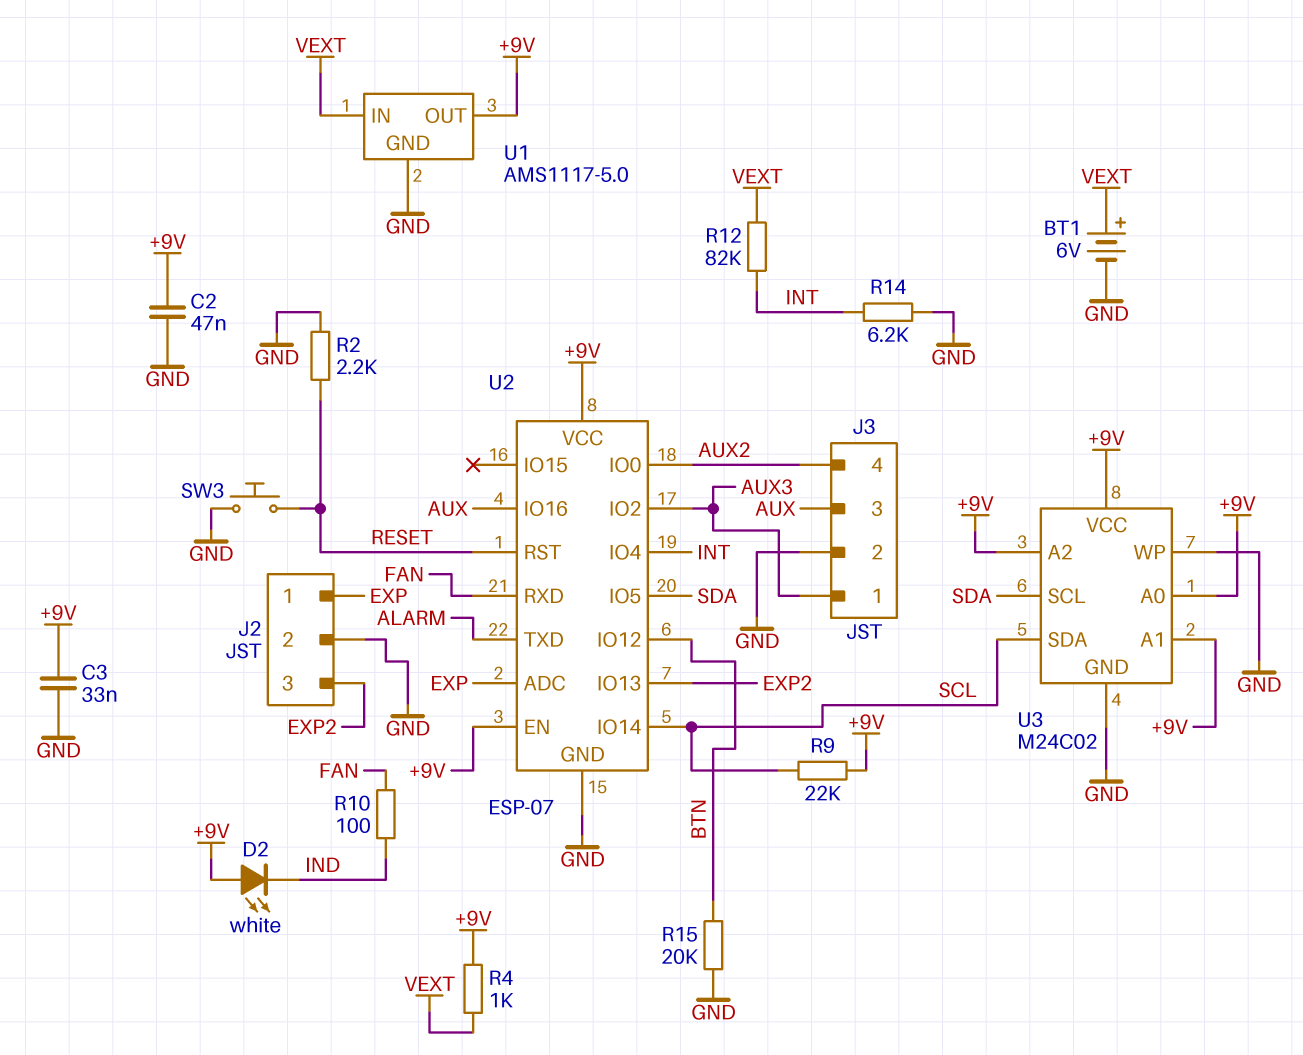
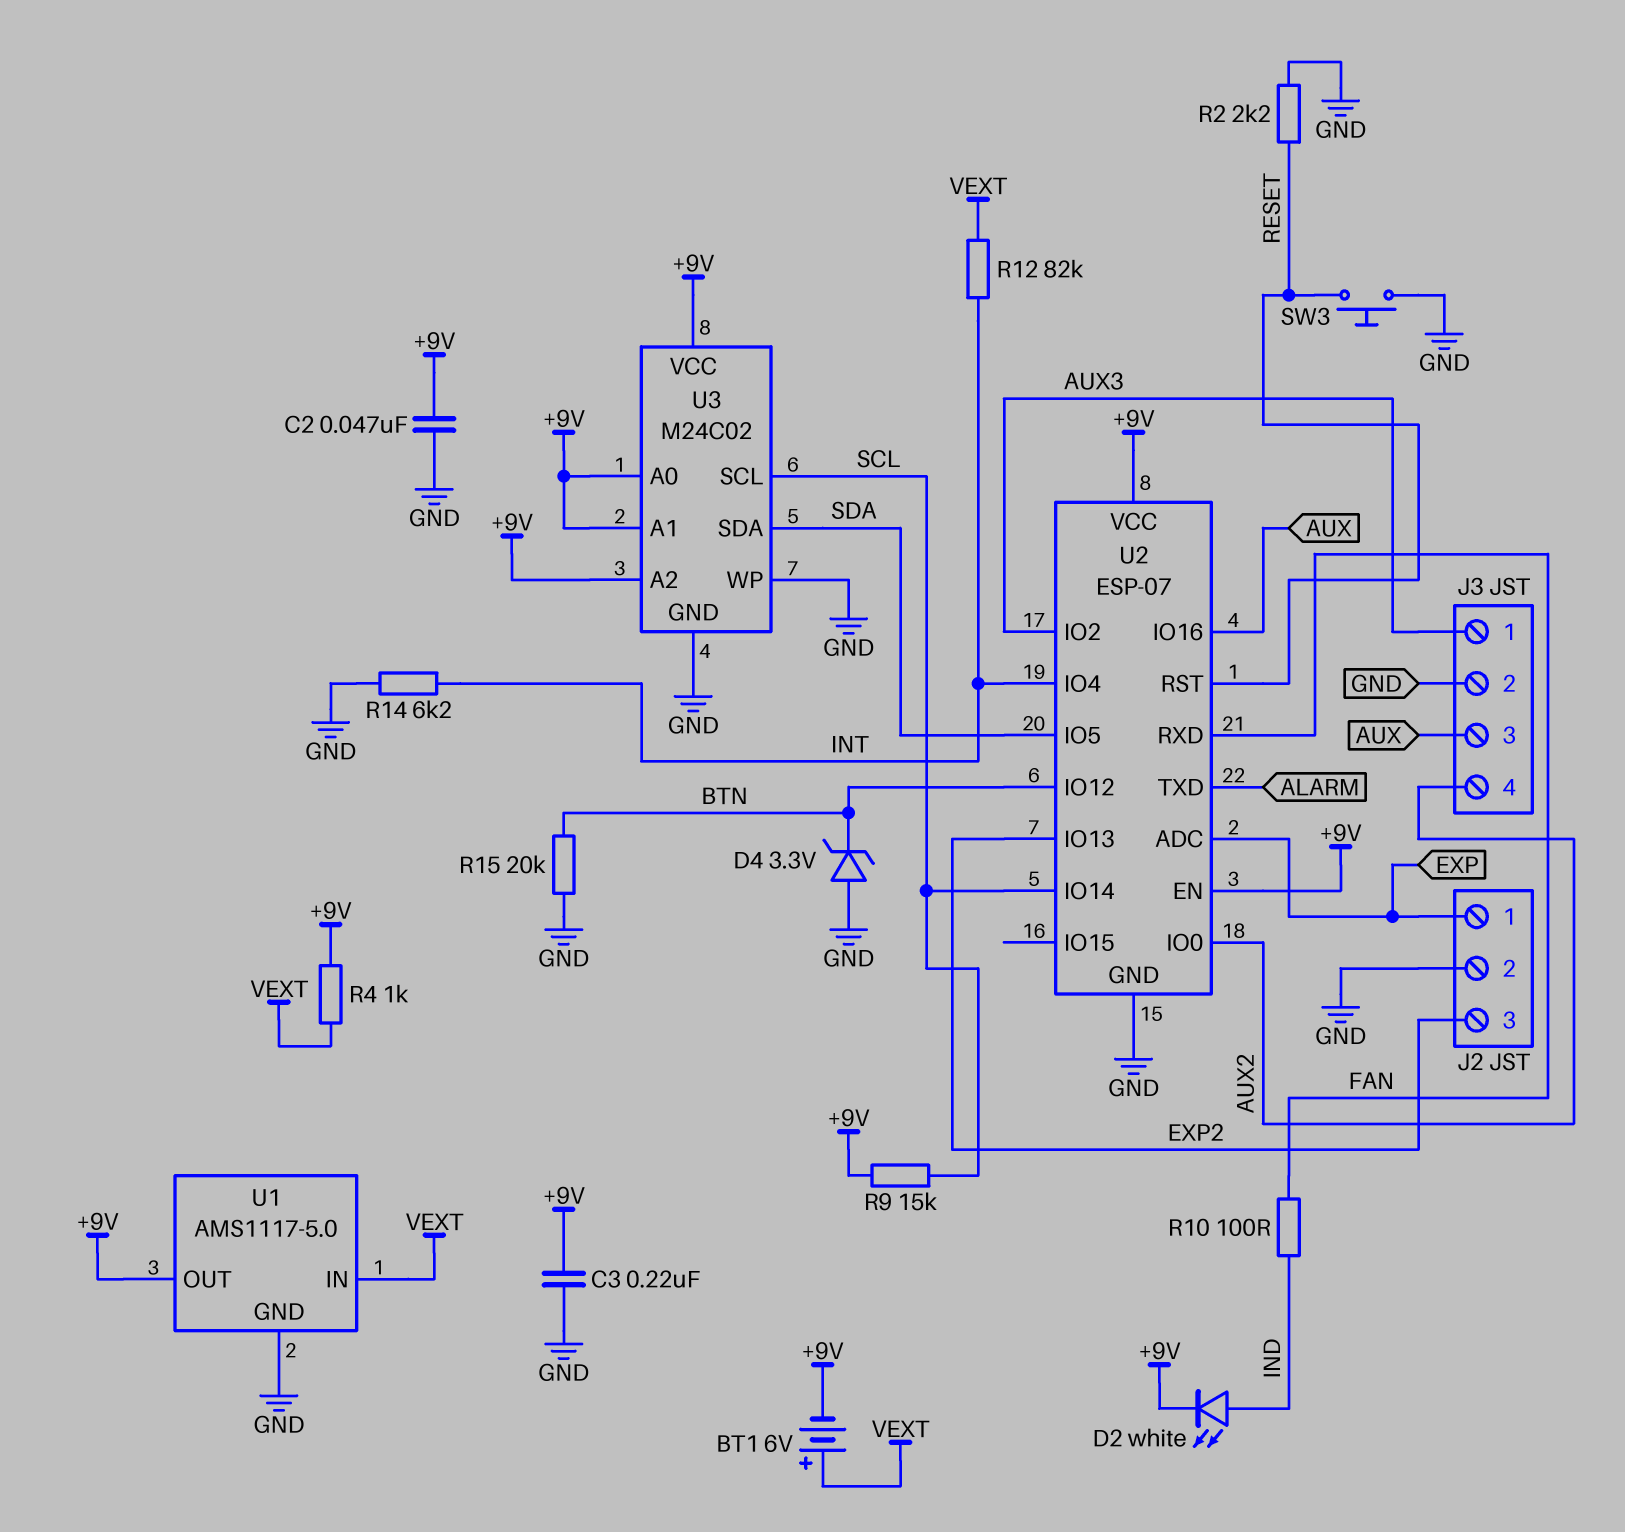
BT1: 6V (plus VEXT, minus GND) -> 6V (plus VEXT, minus +9V)
C3: 33nF (+9V, GND) -> 220nF (+9V, GND)
D2: LED white (A +9V, K IND) -> LED white (A IND, K +9V)
D4: none -> zener 3.3V (A GND, K BTN)
R9: 22k (+9V, SCL) -> 15k (+9V, SCL)
U3 pin SCL: SDA -> SCL
U3 pin SDA: SCL -> SDA

